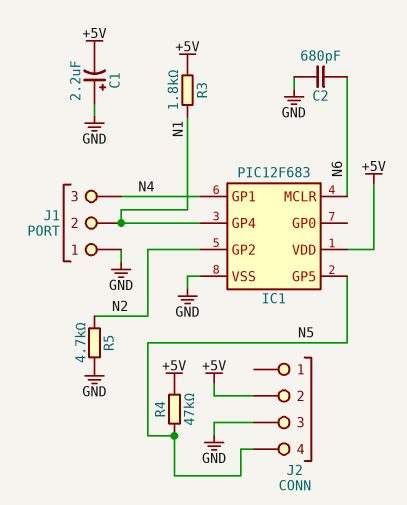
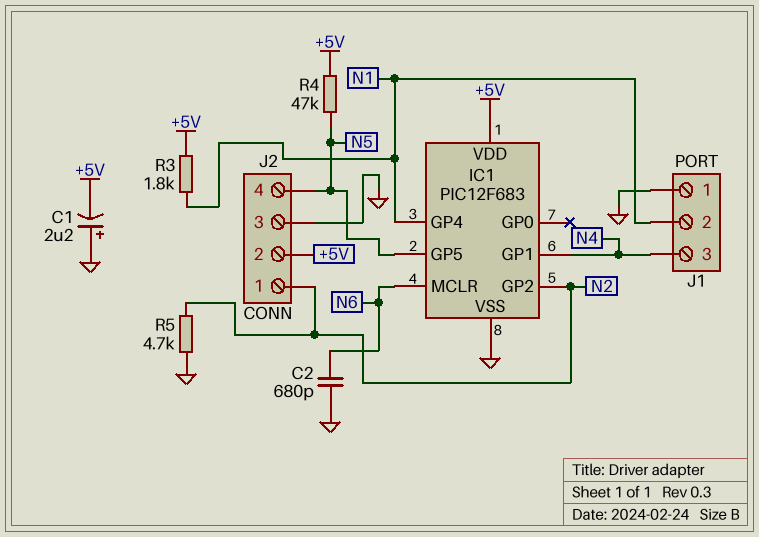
J2 pin 1: none -> N2

